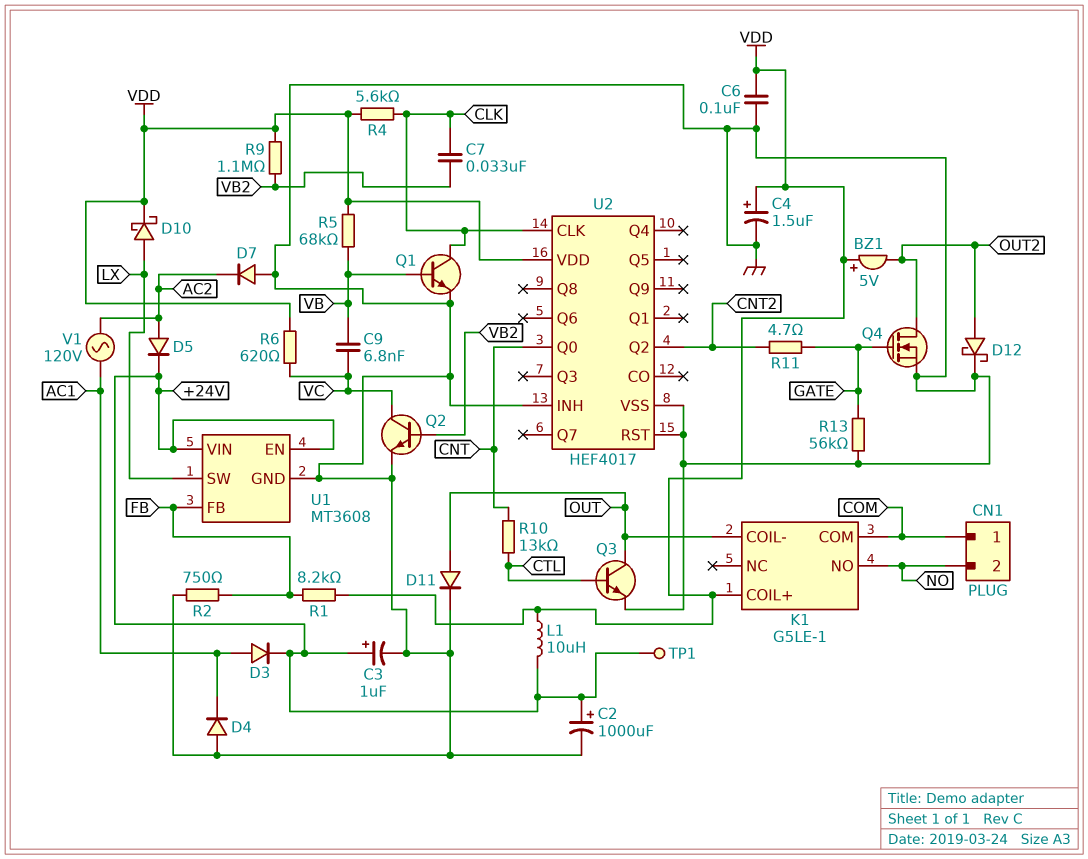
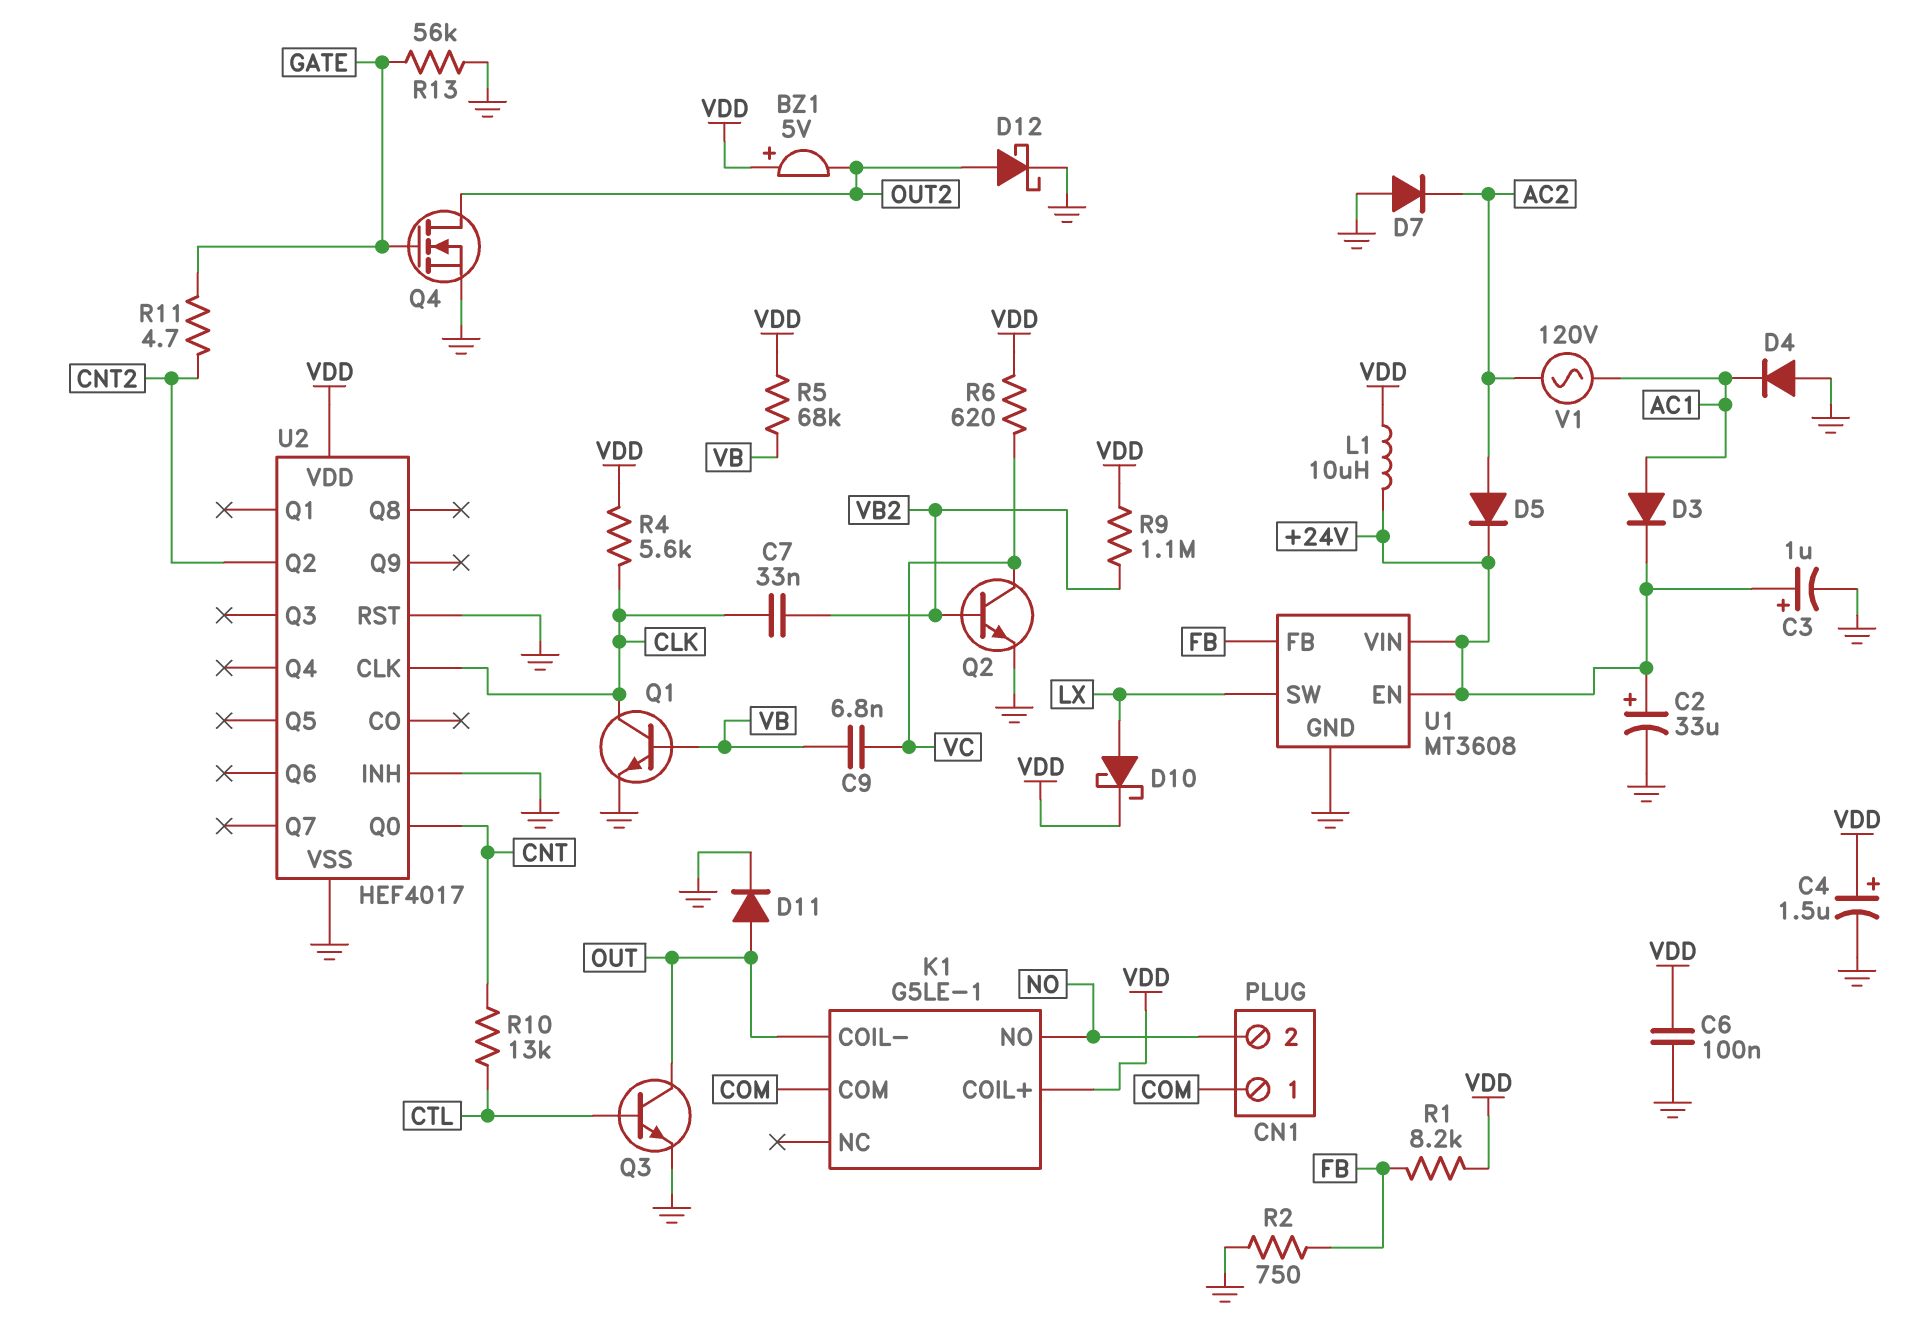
C2: 1000uF (plus +24V, minus GND) -> 33uF (plus +24V, minus GND)
TP1: test point (+24V) -> none

